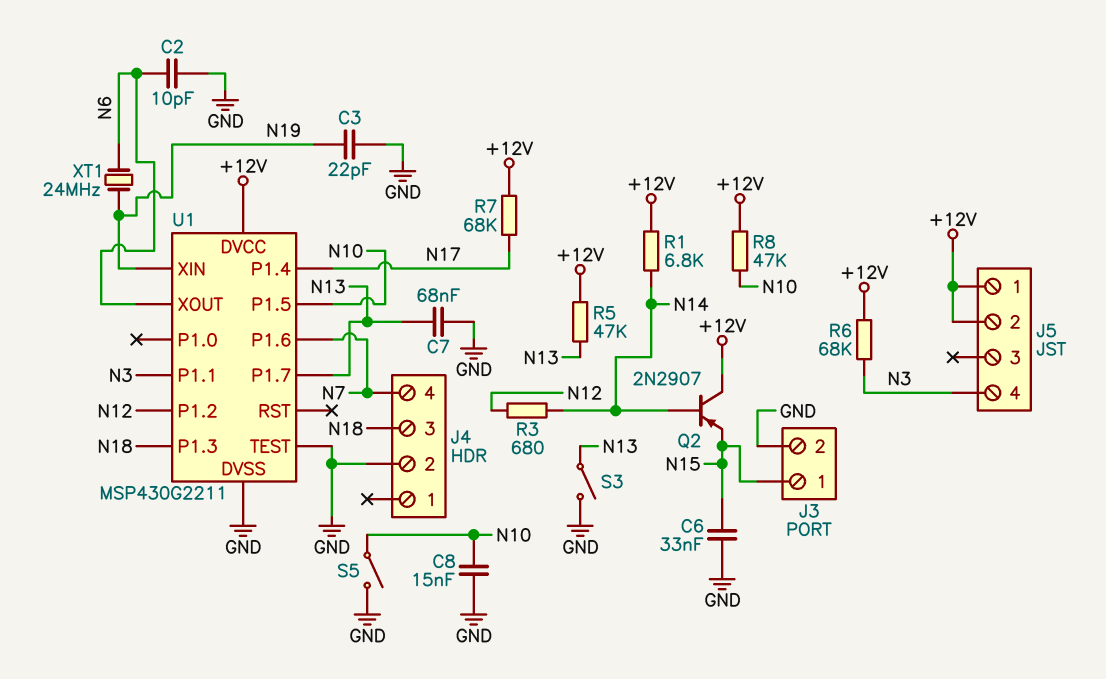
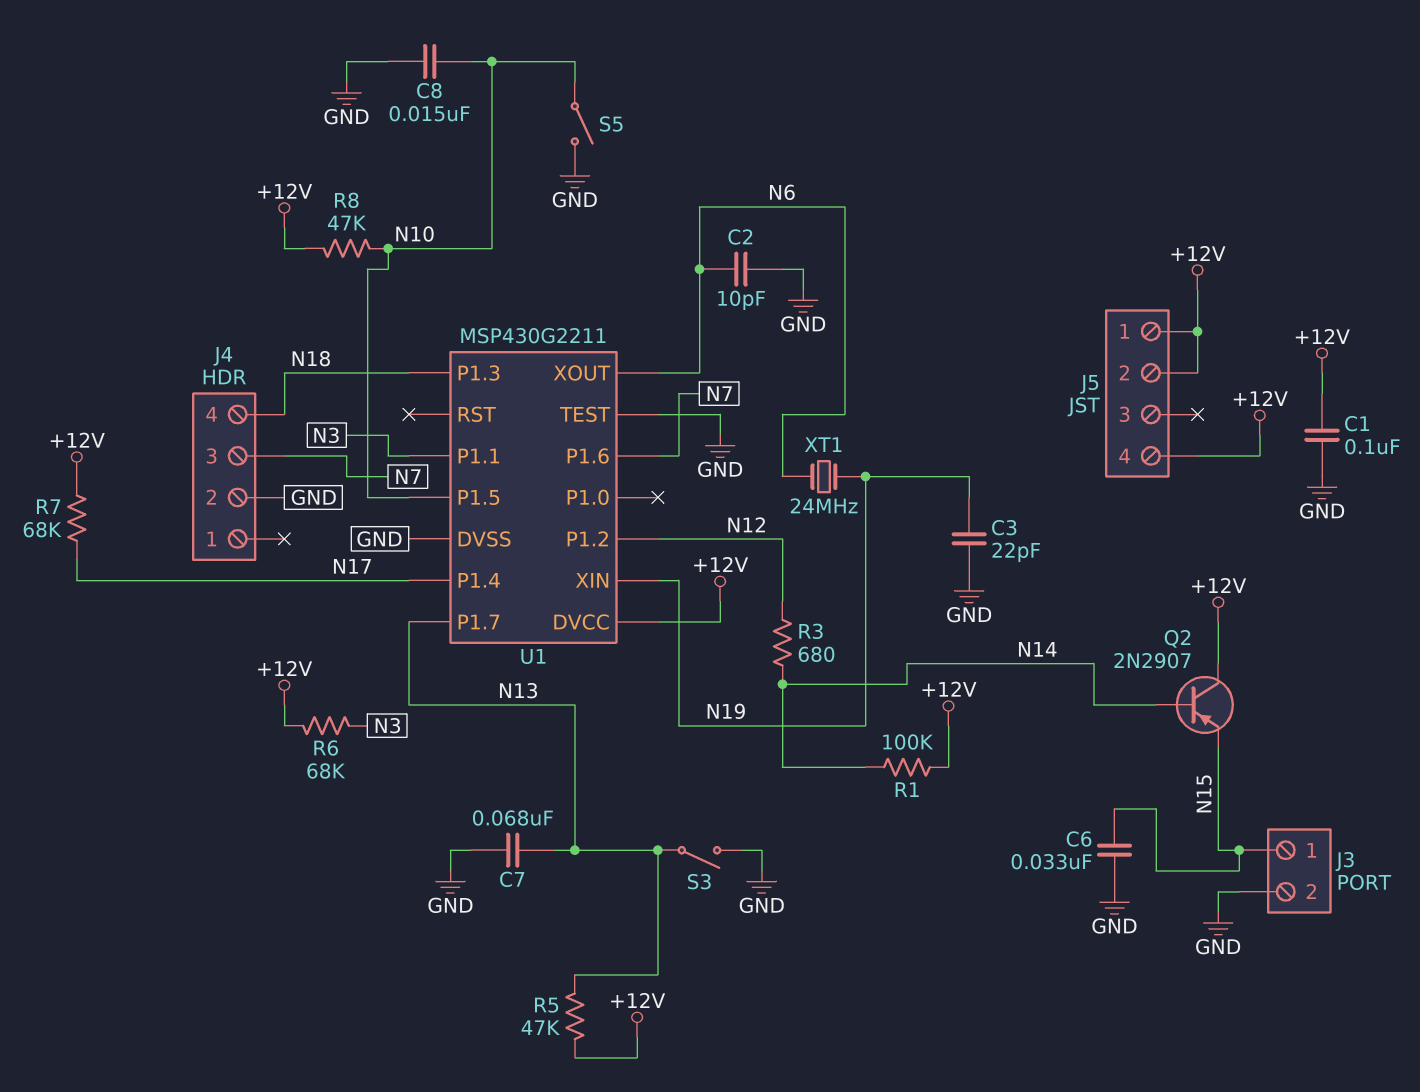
C1: none -> 100nF (+12V, GND)
J4 pin 3: N18 -> N7
J4 pin 4: N7 -> N18
J5 pin 4: N3 -> +12V
R1: 6.8k (+12V, N14) -> 100k (+12V, N14)

